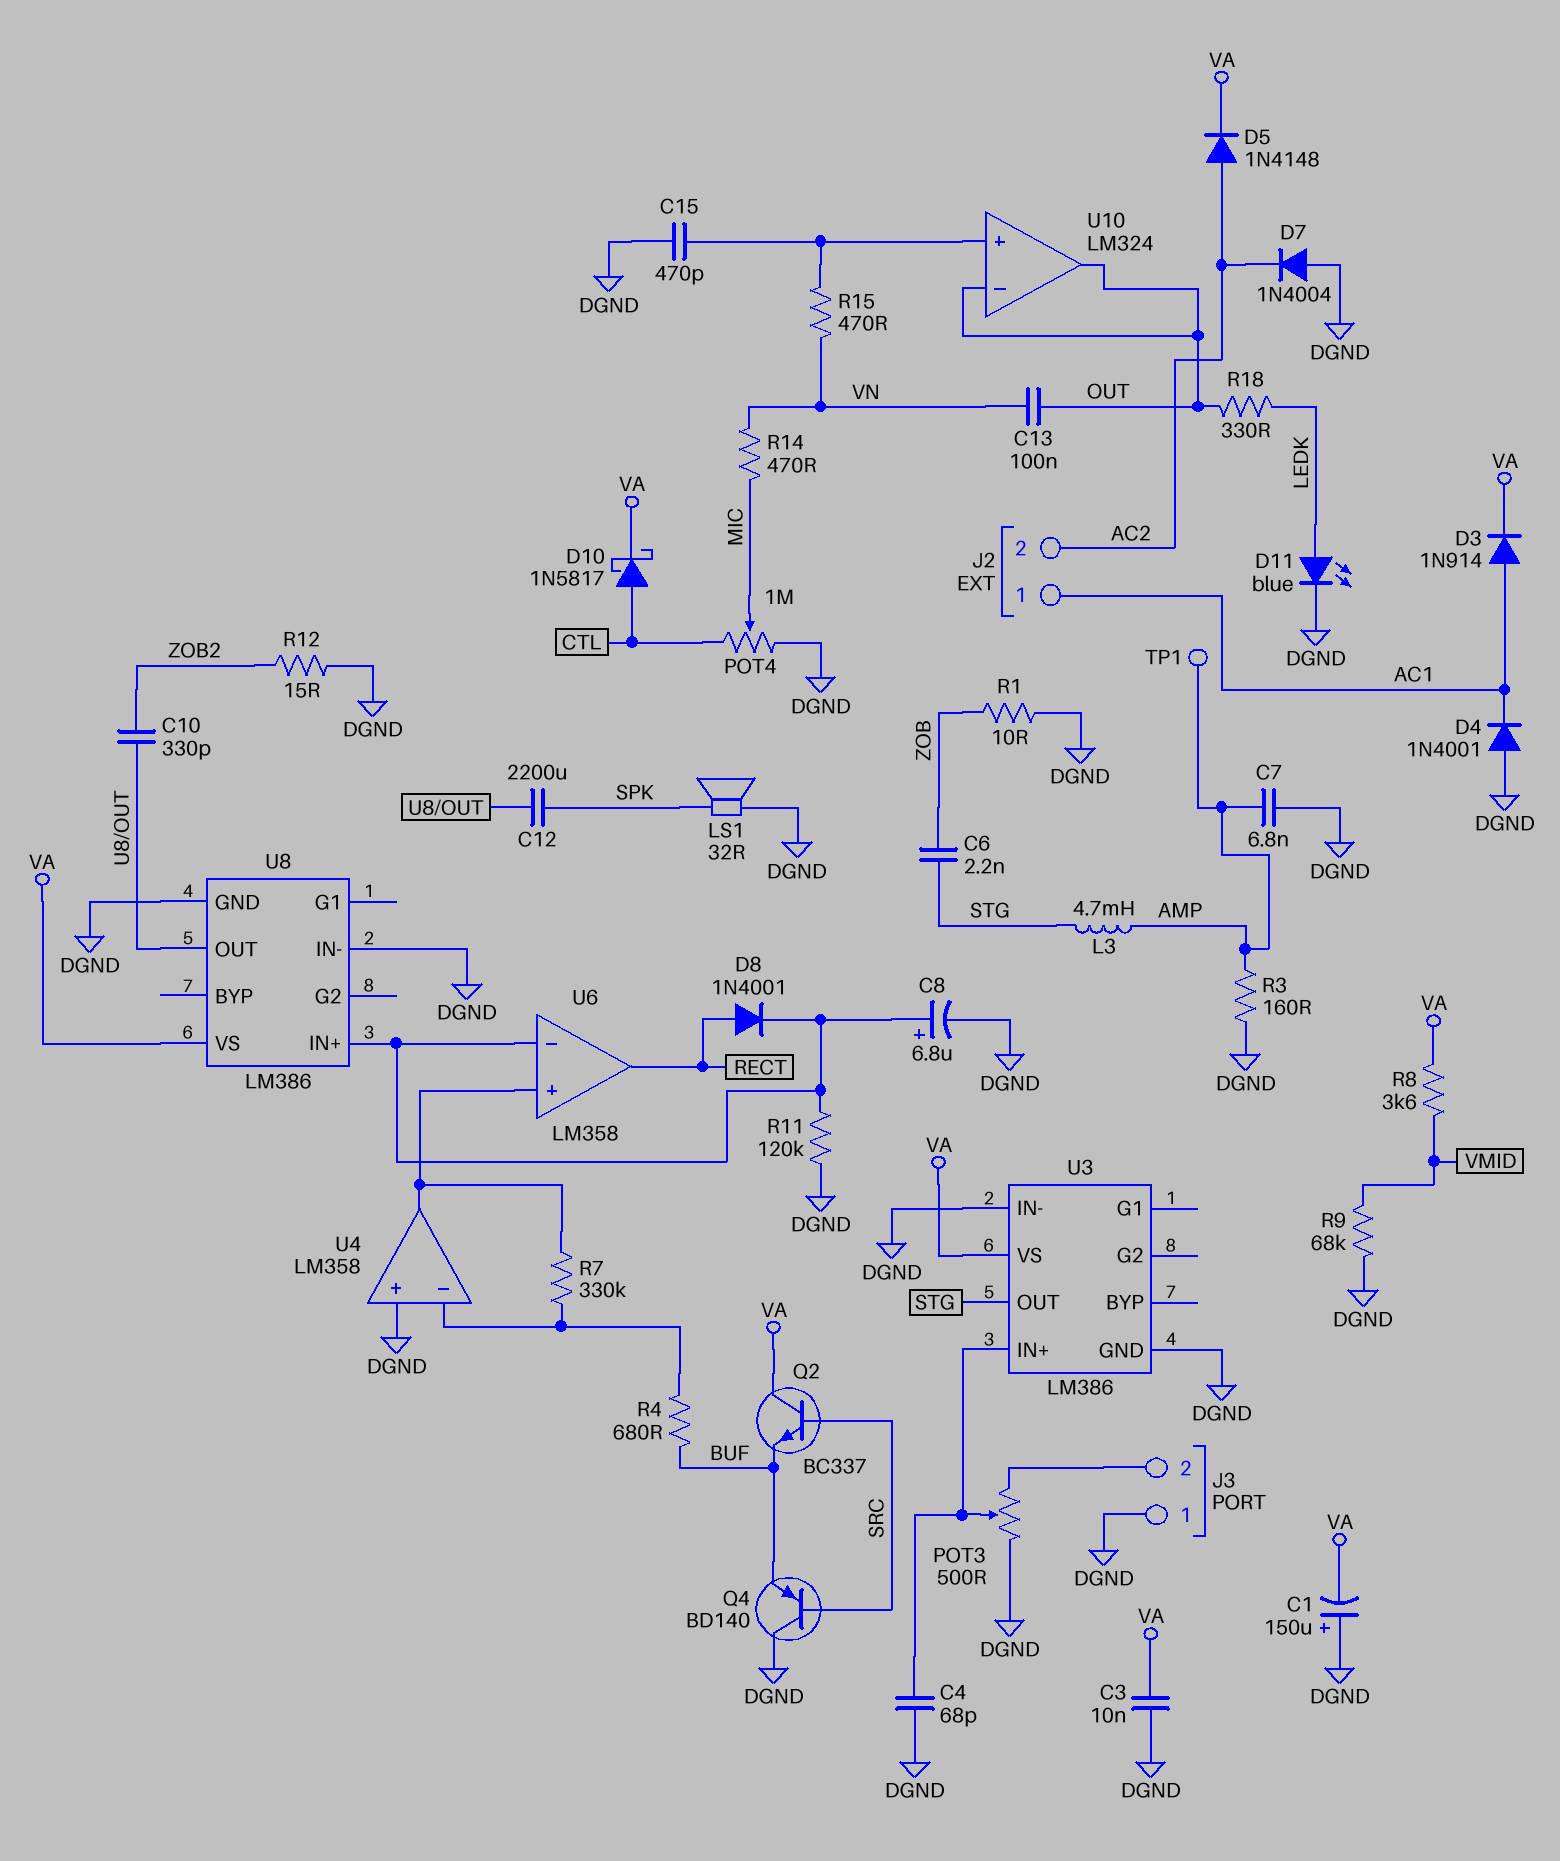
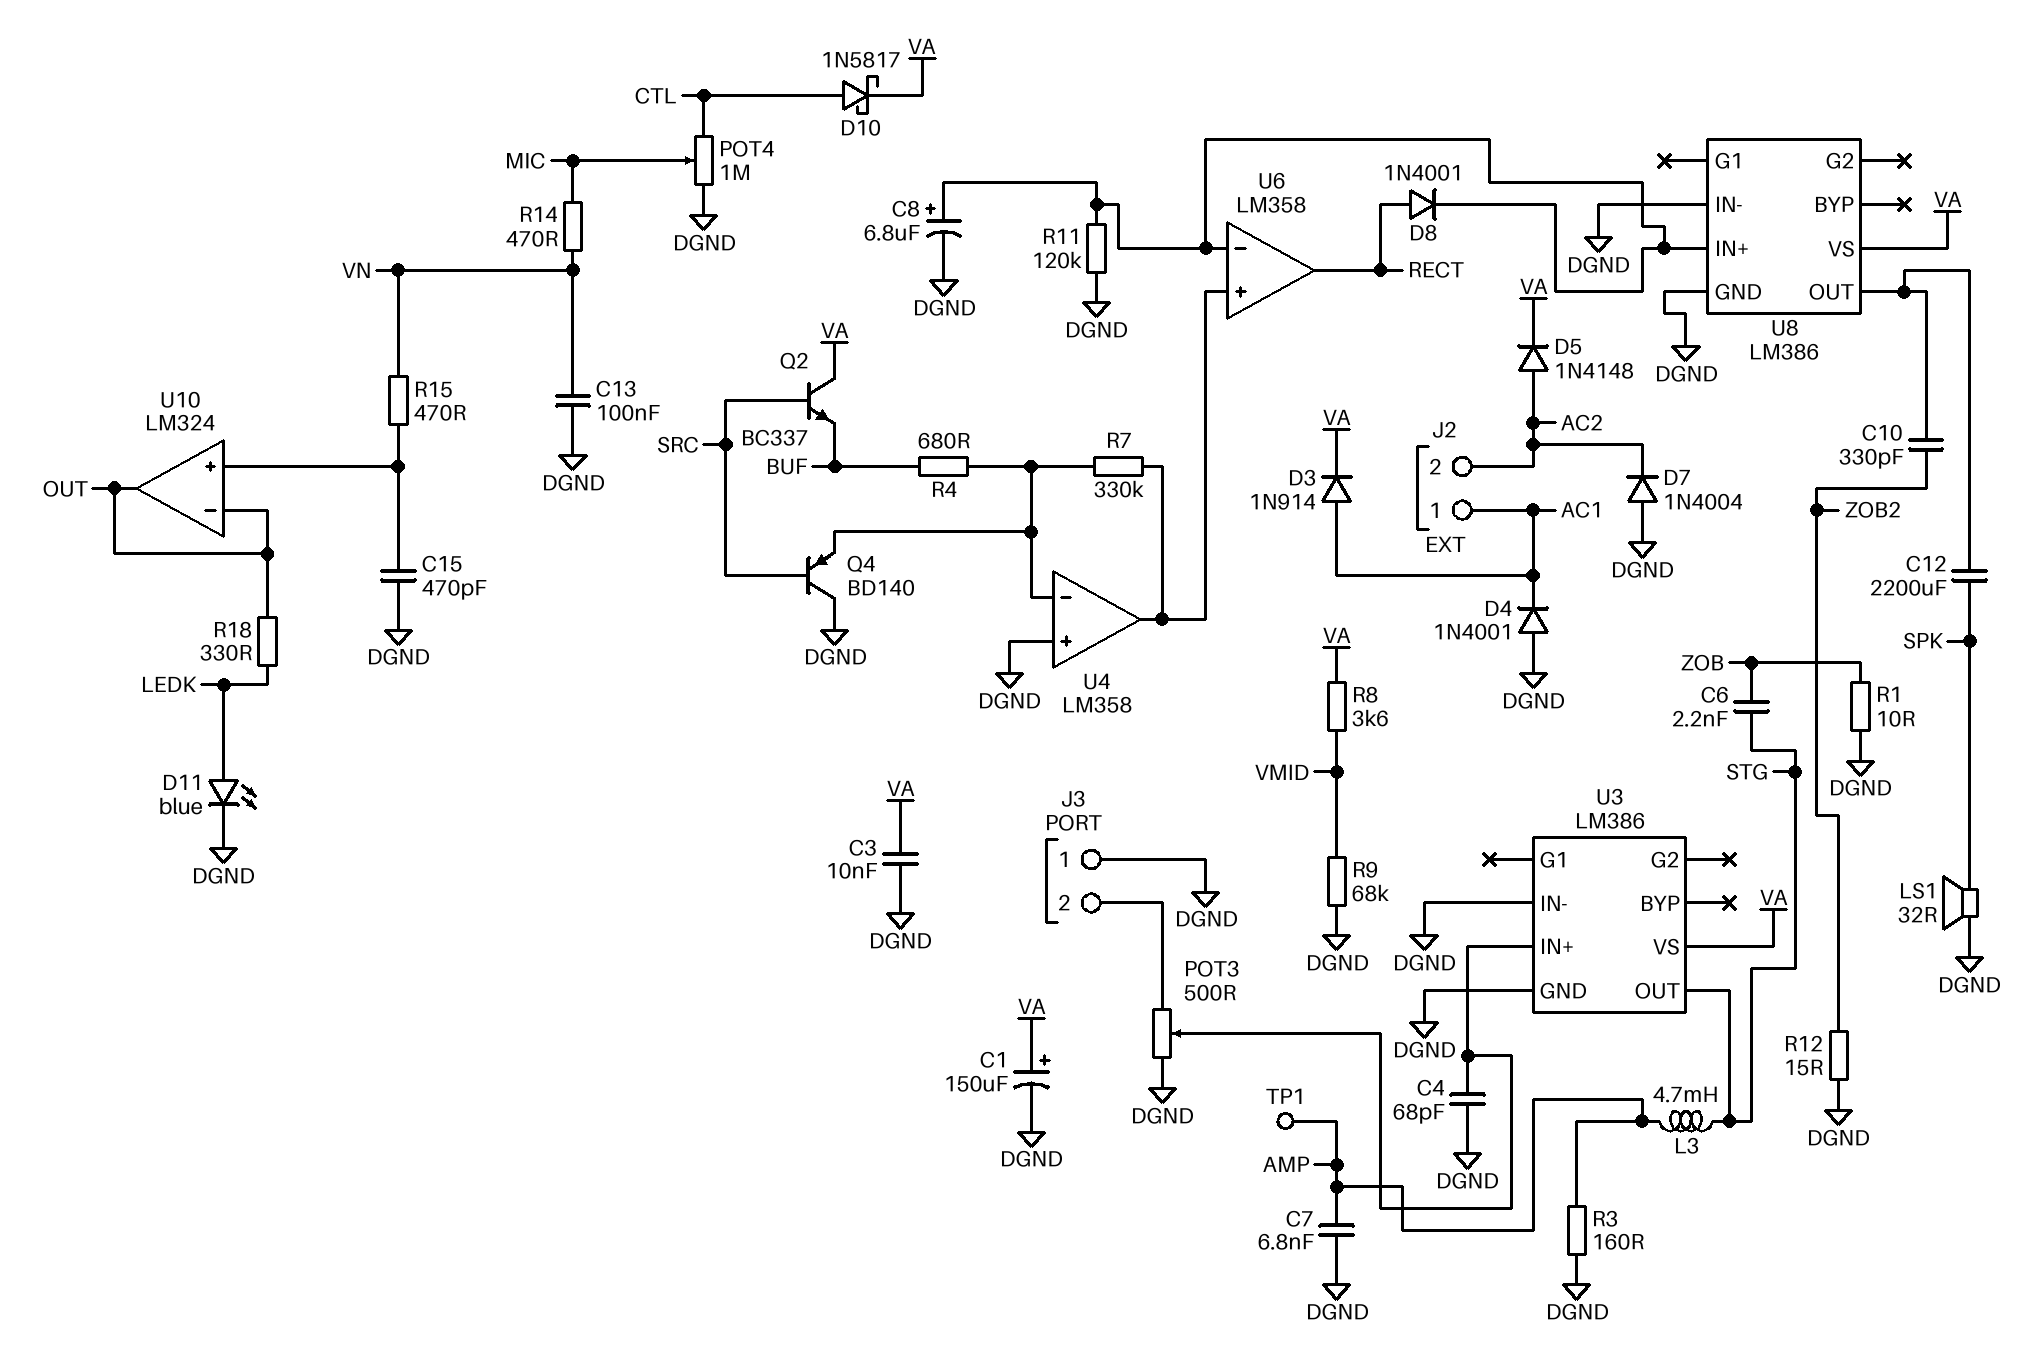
C1: 150uF (plus DGND, minus VA) -> 150uF (plus VA, minus DGND)
C13: 100nF (OUT, VN) -> 100nF (DGND, VN)
Q4: PNP BD140 (B SRC, C DGND, E BUF) -> PNP BD140 (B SRC, C DGND, E U4/in-)

